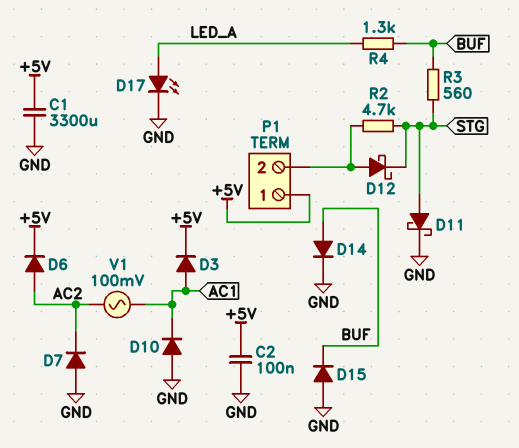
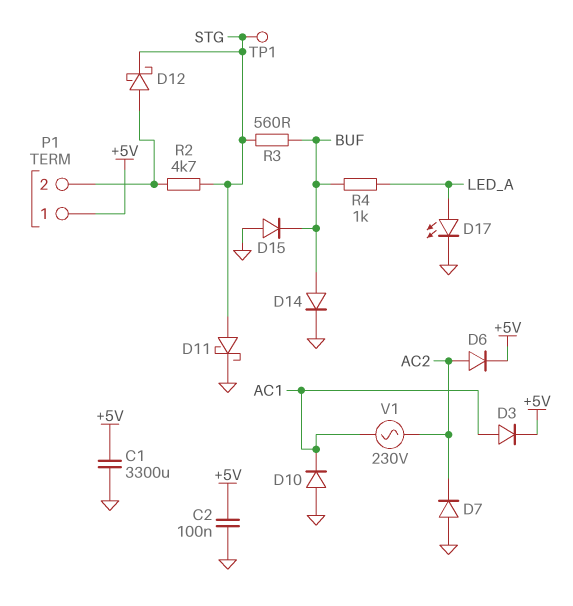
R4: 1.3k (BUF, LED_A) -> 1k (BUF, LED_A)
TP1: none -> test point (STG)
V1: AC 100mV (AC1, AC2) -> AC 230V (AC1, AC2)

